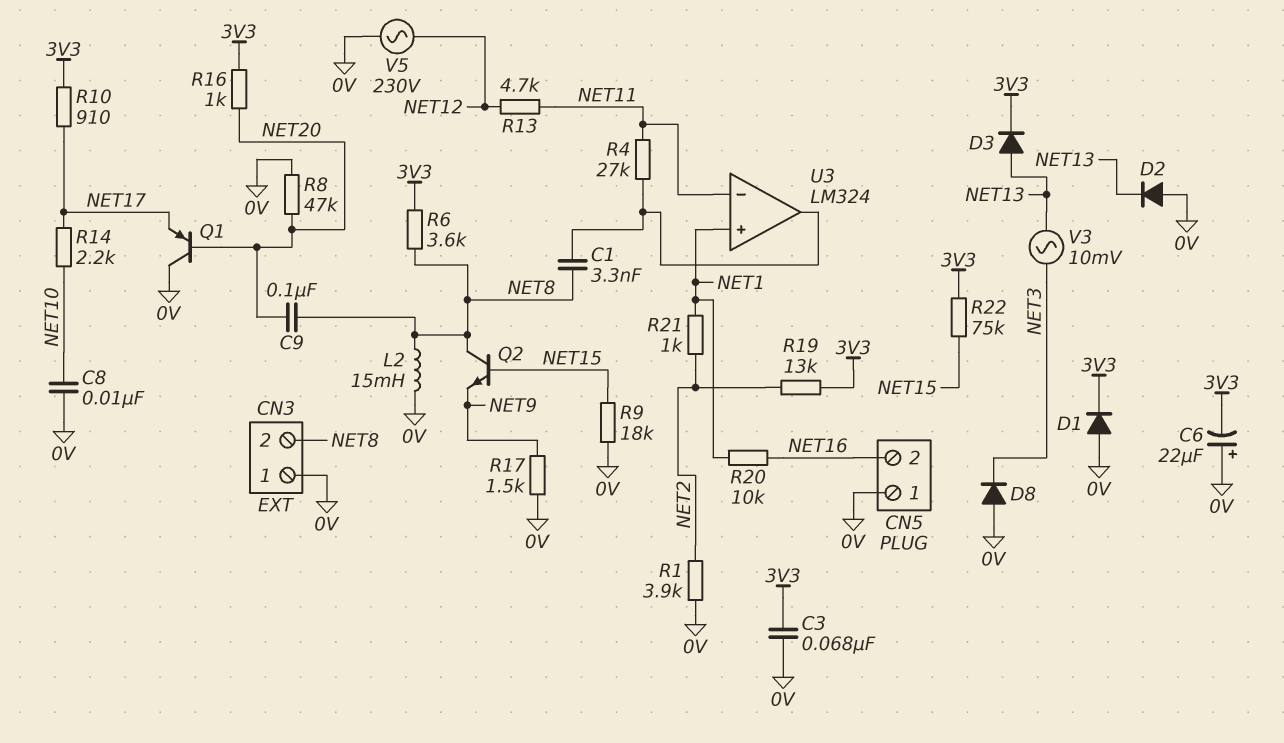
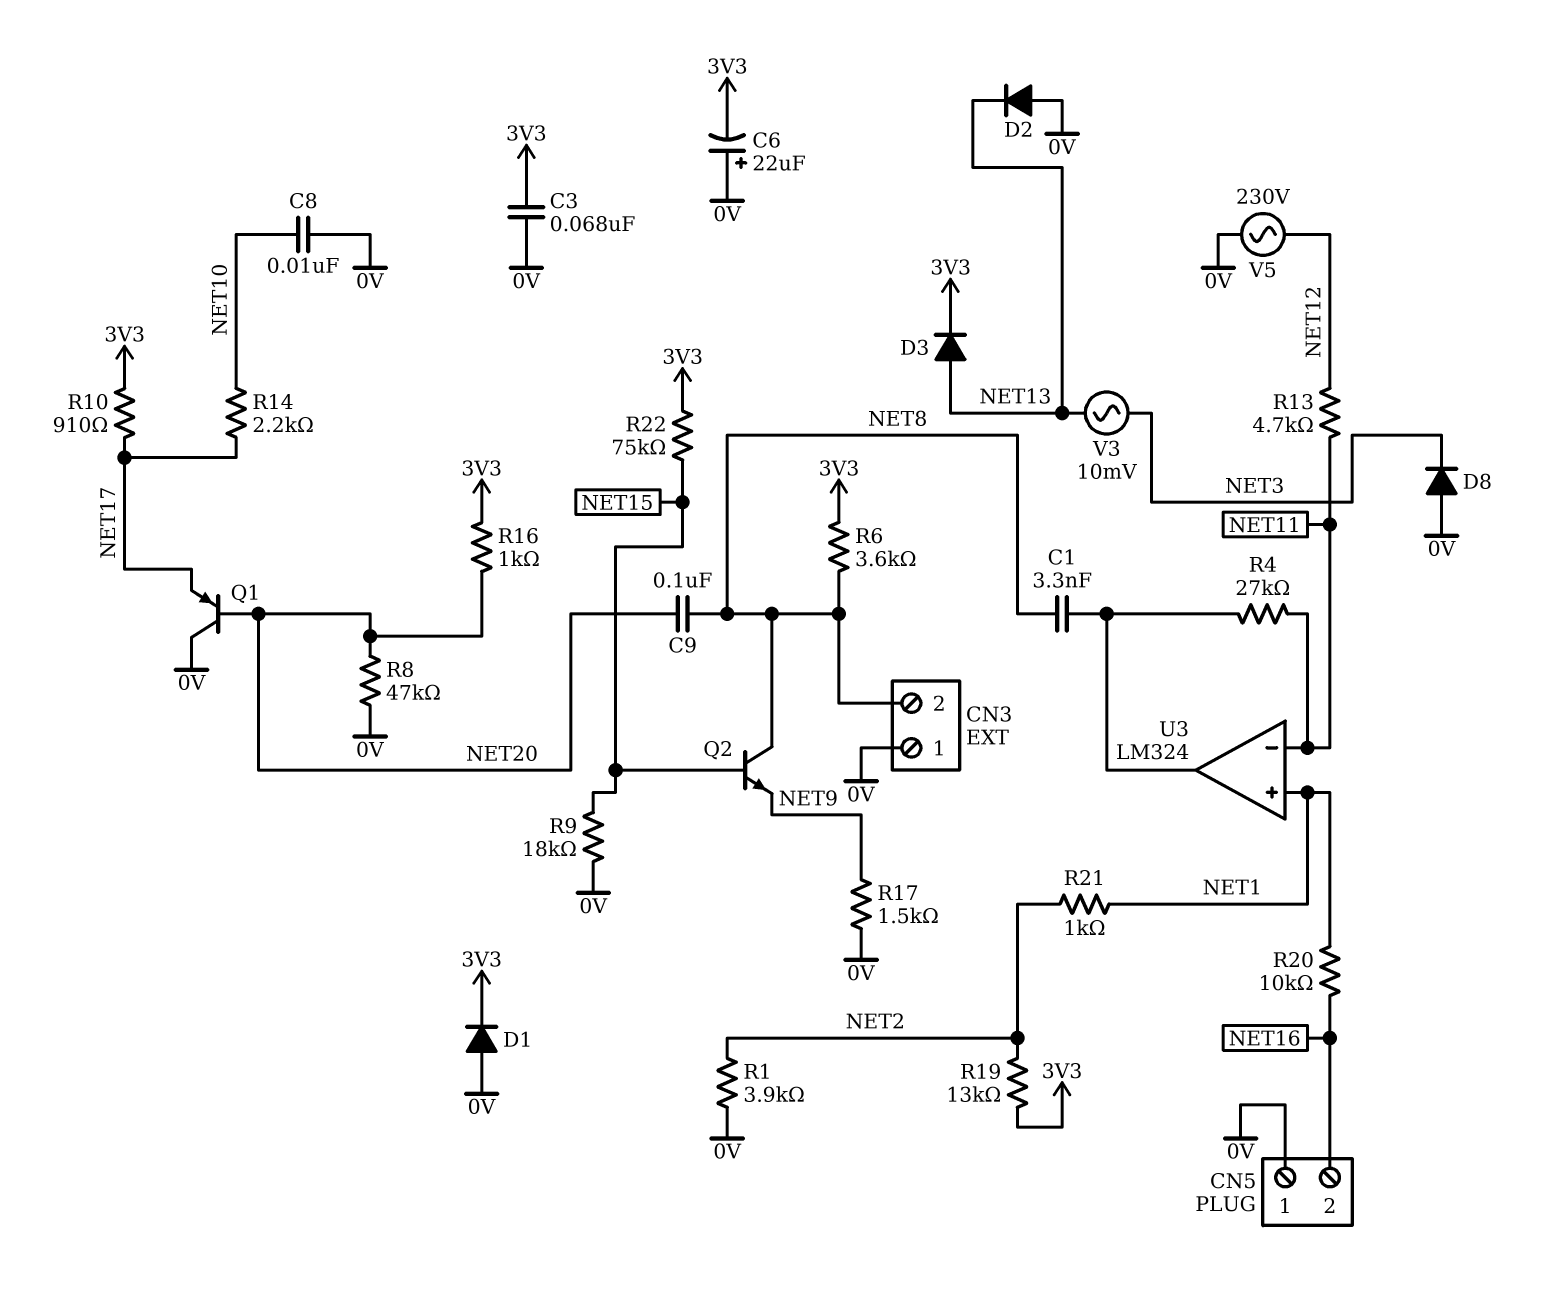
L2: 15mH (0V, NET8) -> none

